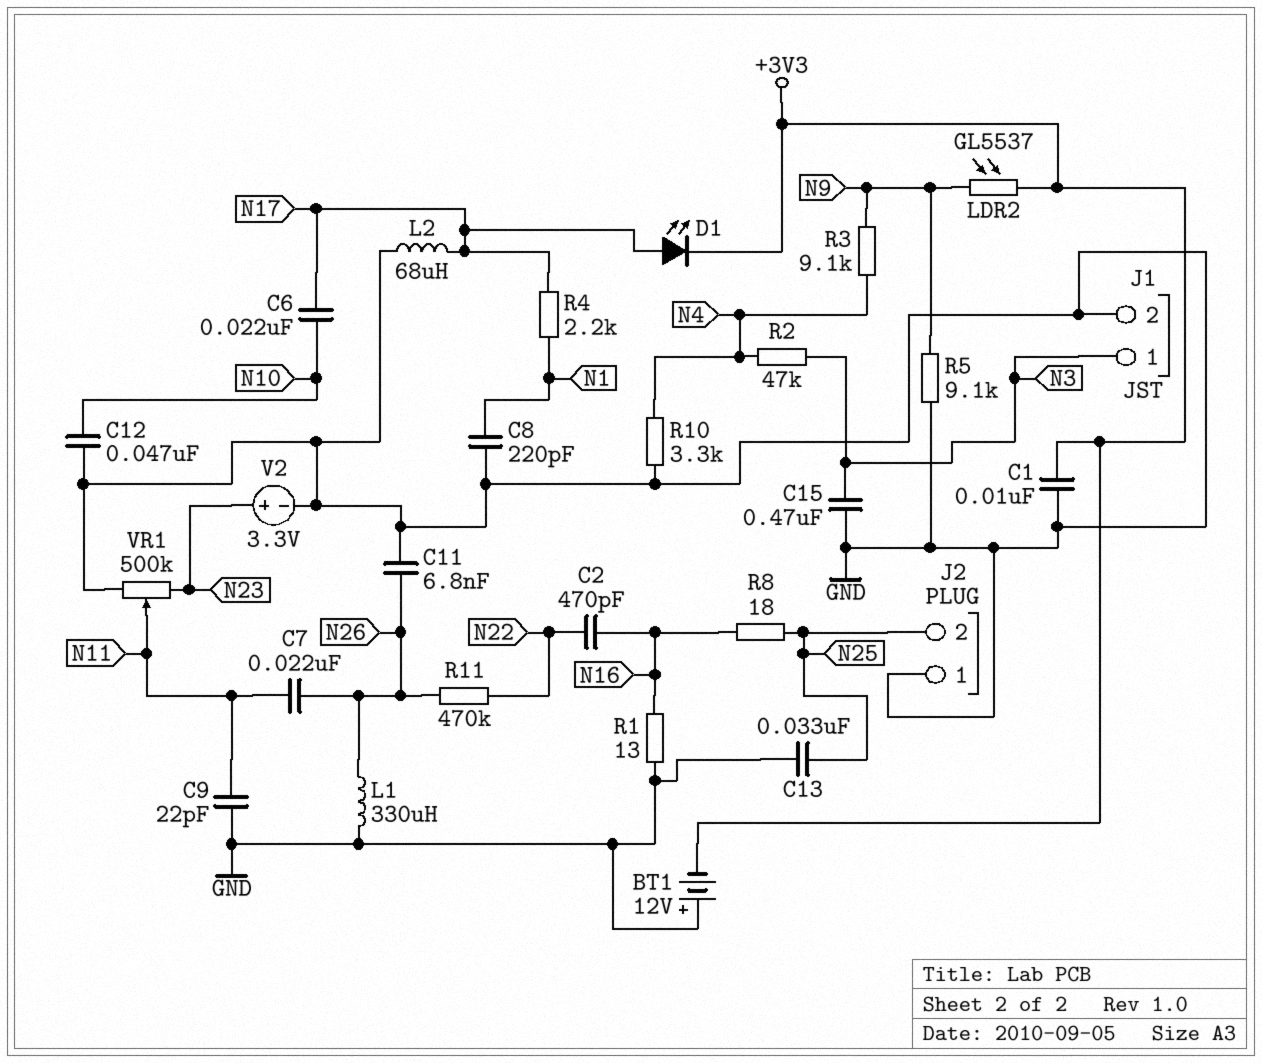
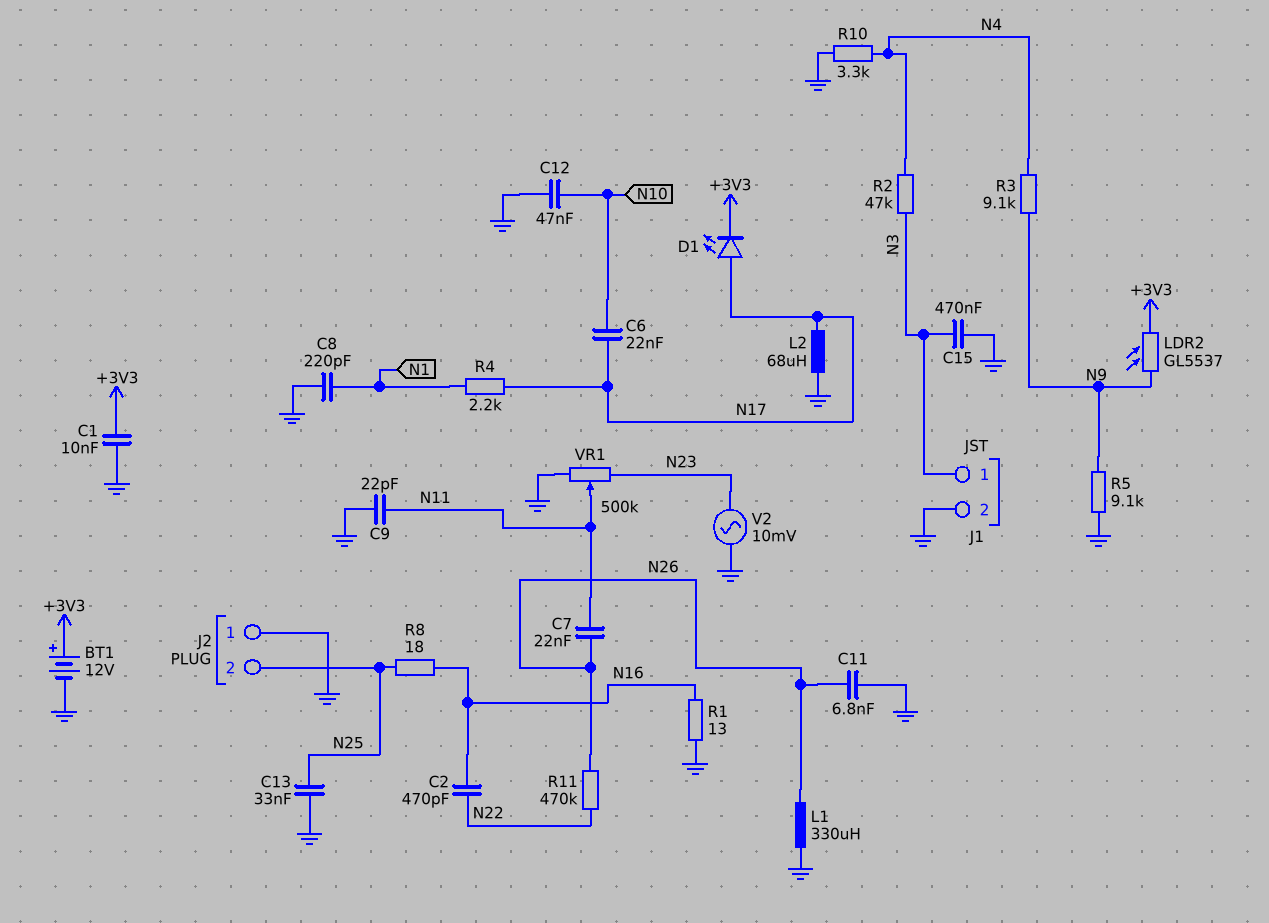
BT1: 12V (plus GND, minus +3V3) -> 12V (plus +3V3, minus GND)
V2: 3.3V (plus N23, minus GND) -> AC 10mV (GND, N23)

